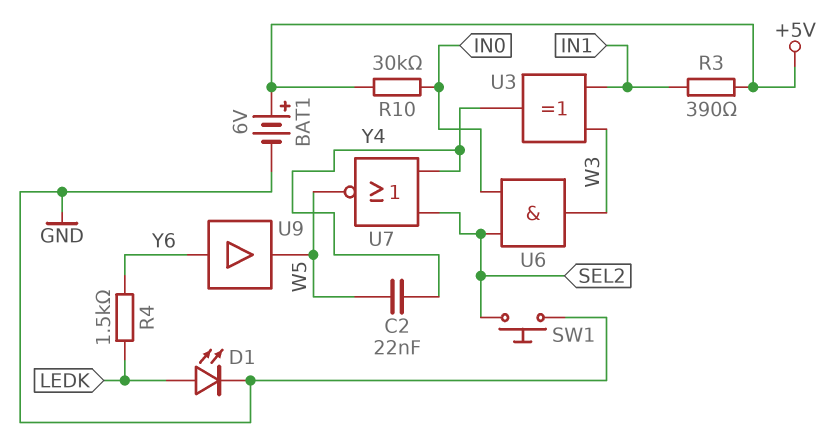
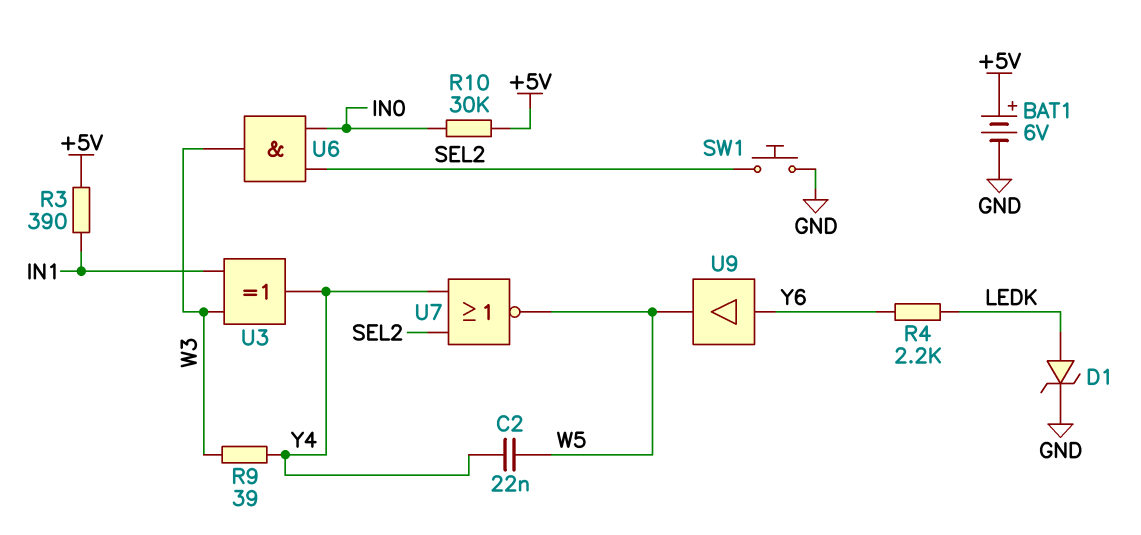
D1: LED (A LEDK, K GND) -> zener (A LEDK, K GND)
R4: 1.5k (LEDK, Y6) -> 2.2k (LEDK, Y6)
R9: none -> 39 (W3, Y4)

